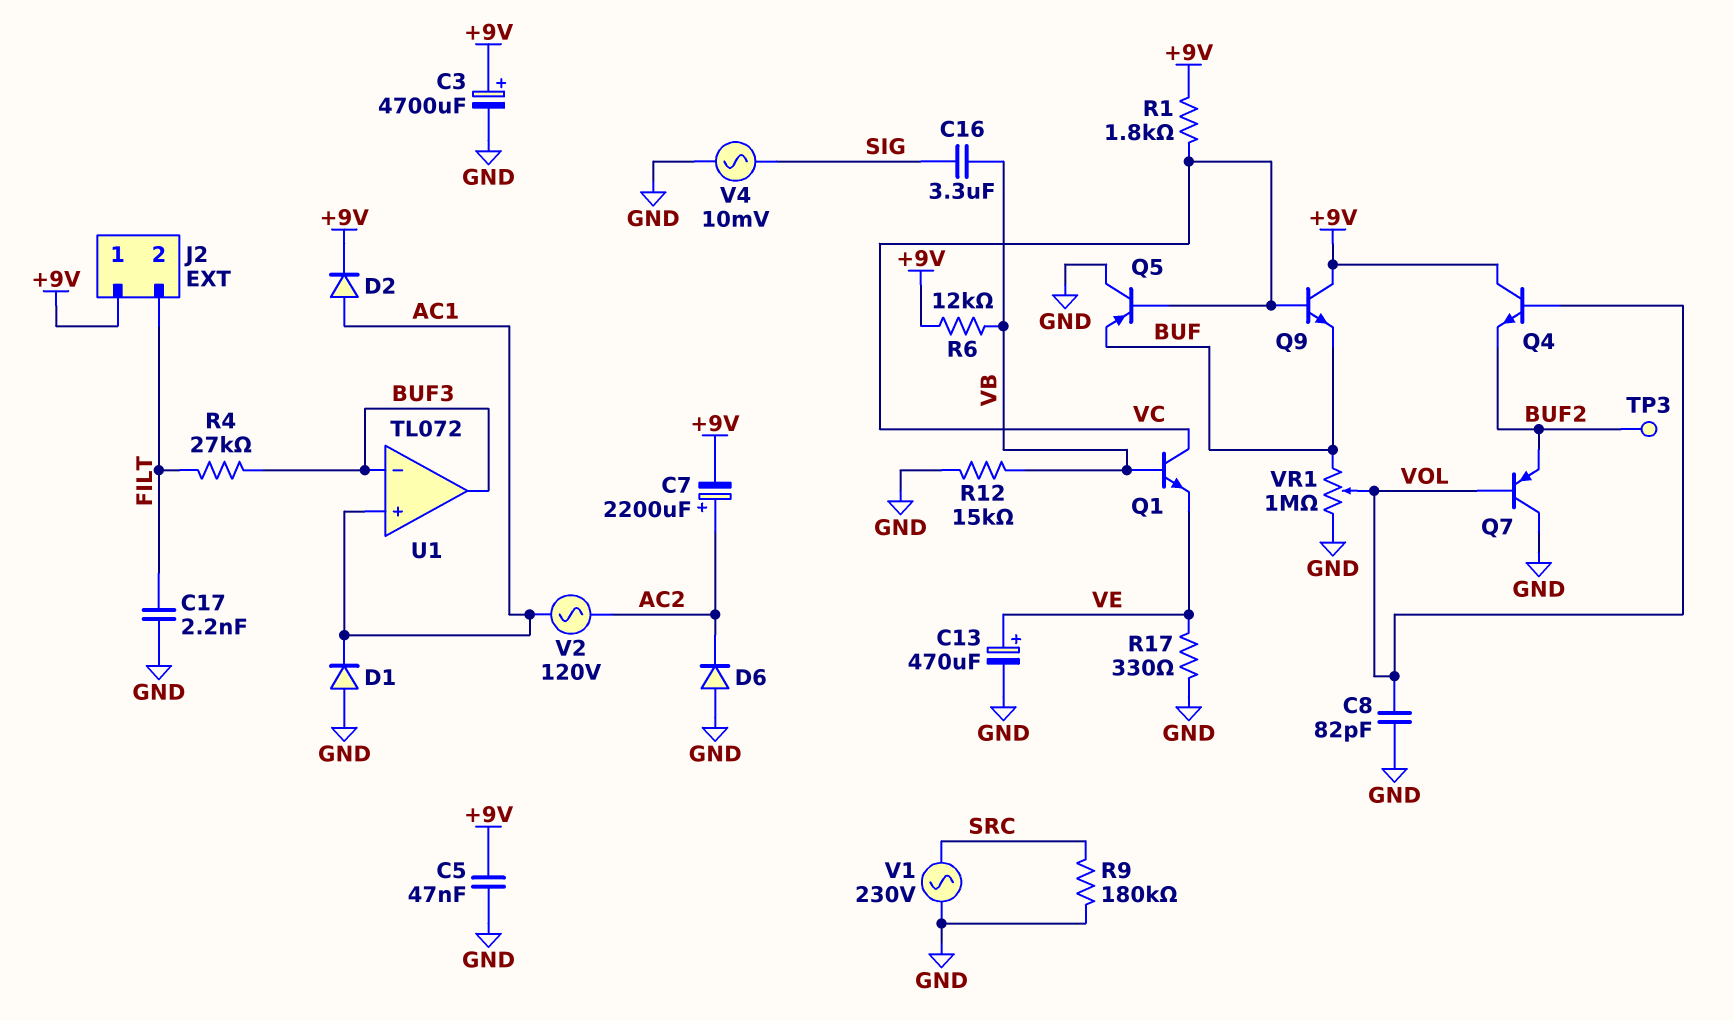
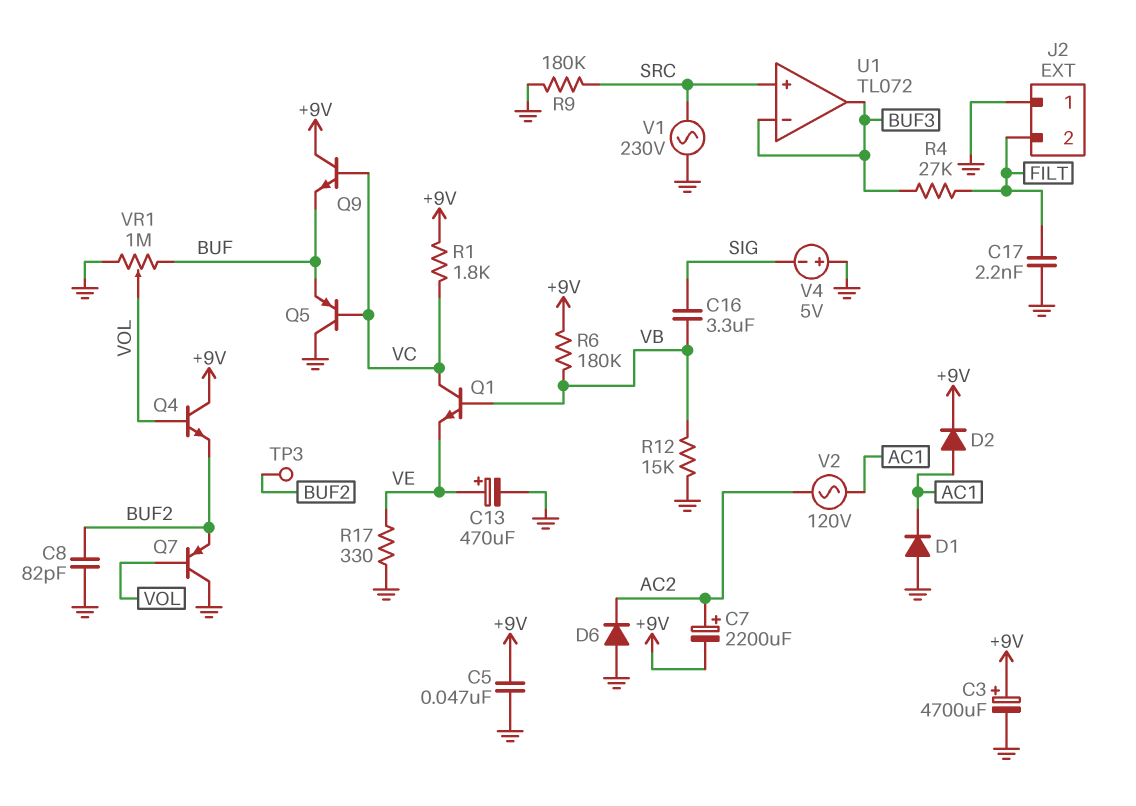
C8: 82pF (GND, VOL) -> 82pF (BUF2, GND)
J2 pin 1: +9V -> GND
R6: 12k (+9V, VB) -> 180k (+9V, VB)
U1 pin in+: AC1 -> SRC
V4: AC 10mV (GND, SIG) -> 5V (plus GND, minus SIG)

